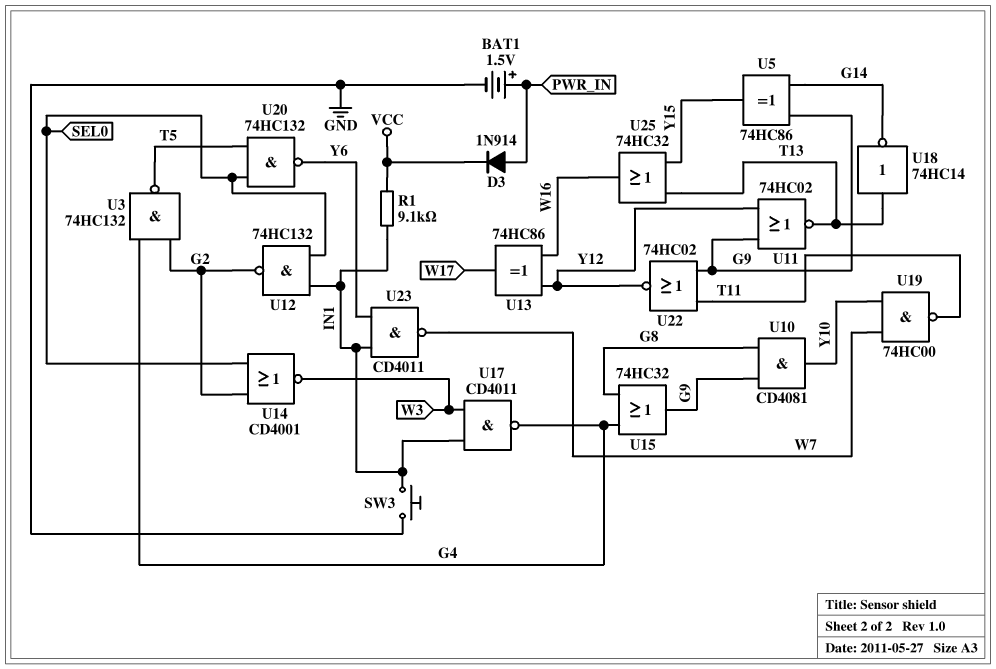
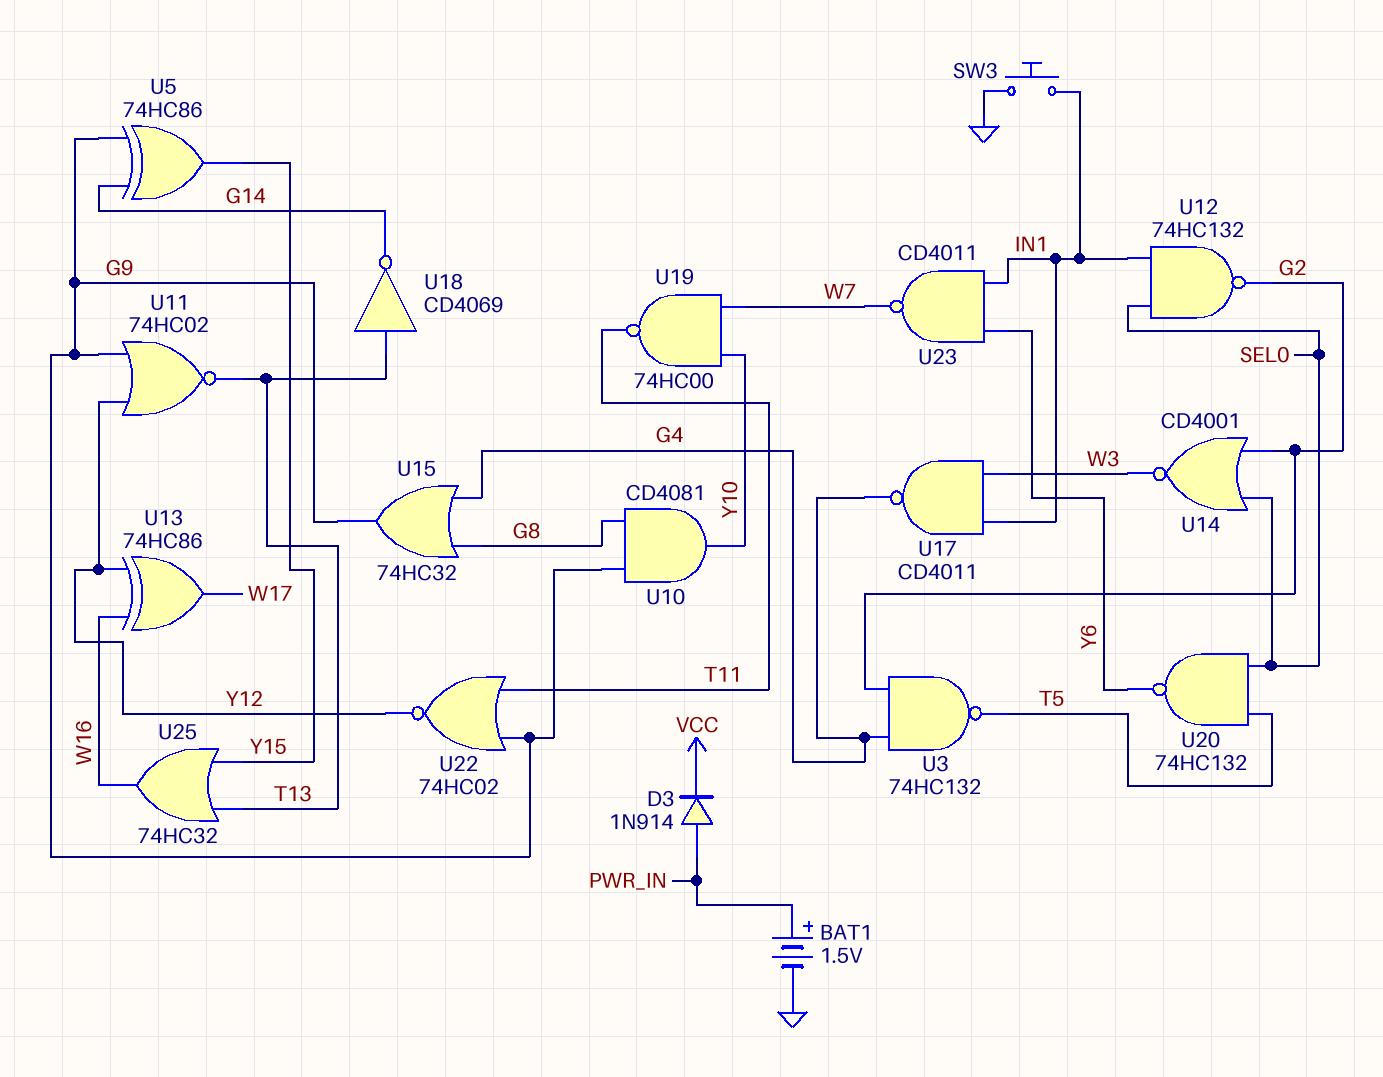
R1: 9.1k (IN1, VCC) -> none
U18: NOT 74HC14 (in T13, out G14) -> NOT CD4069 (in T13, out G14)

